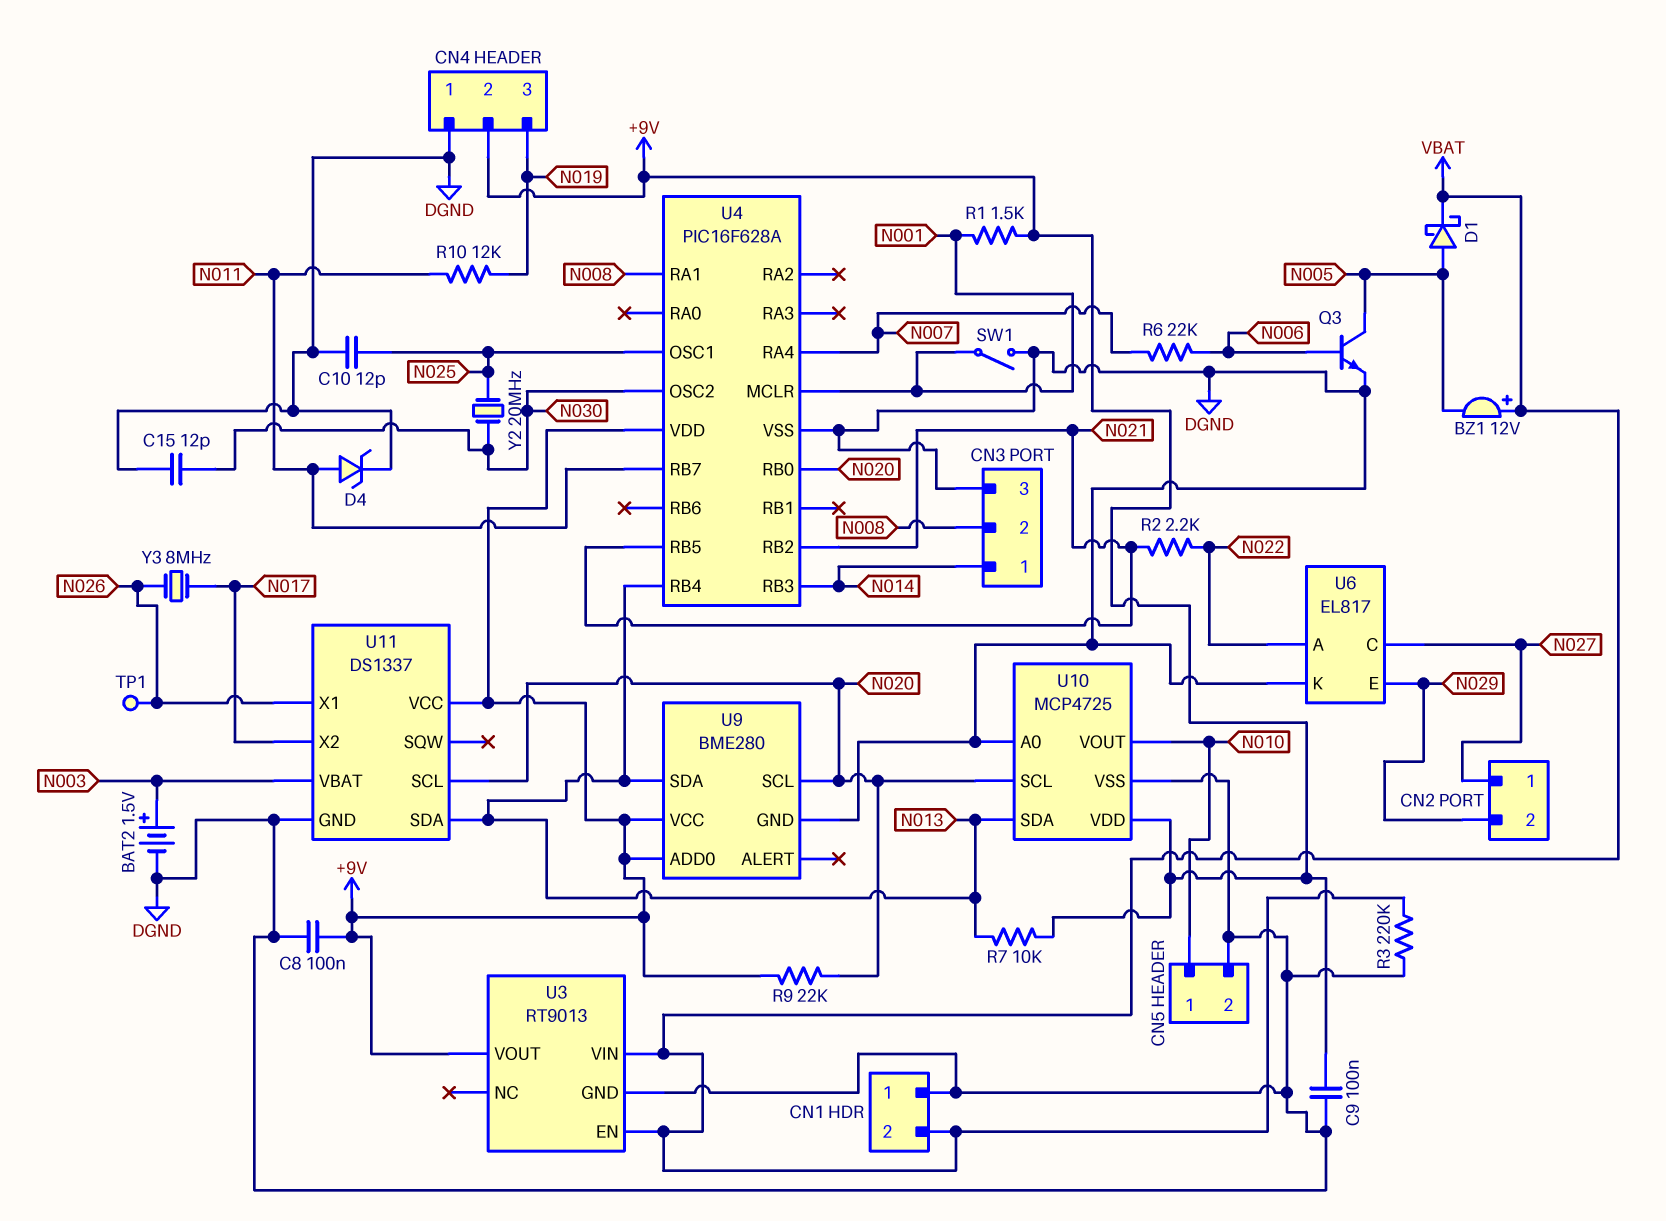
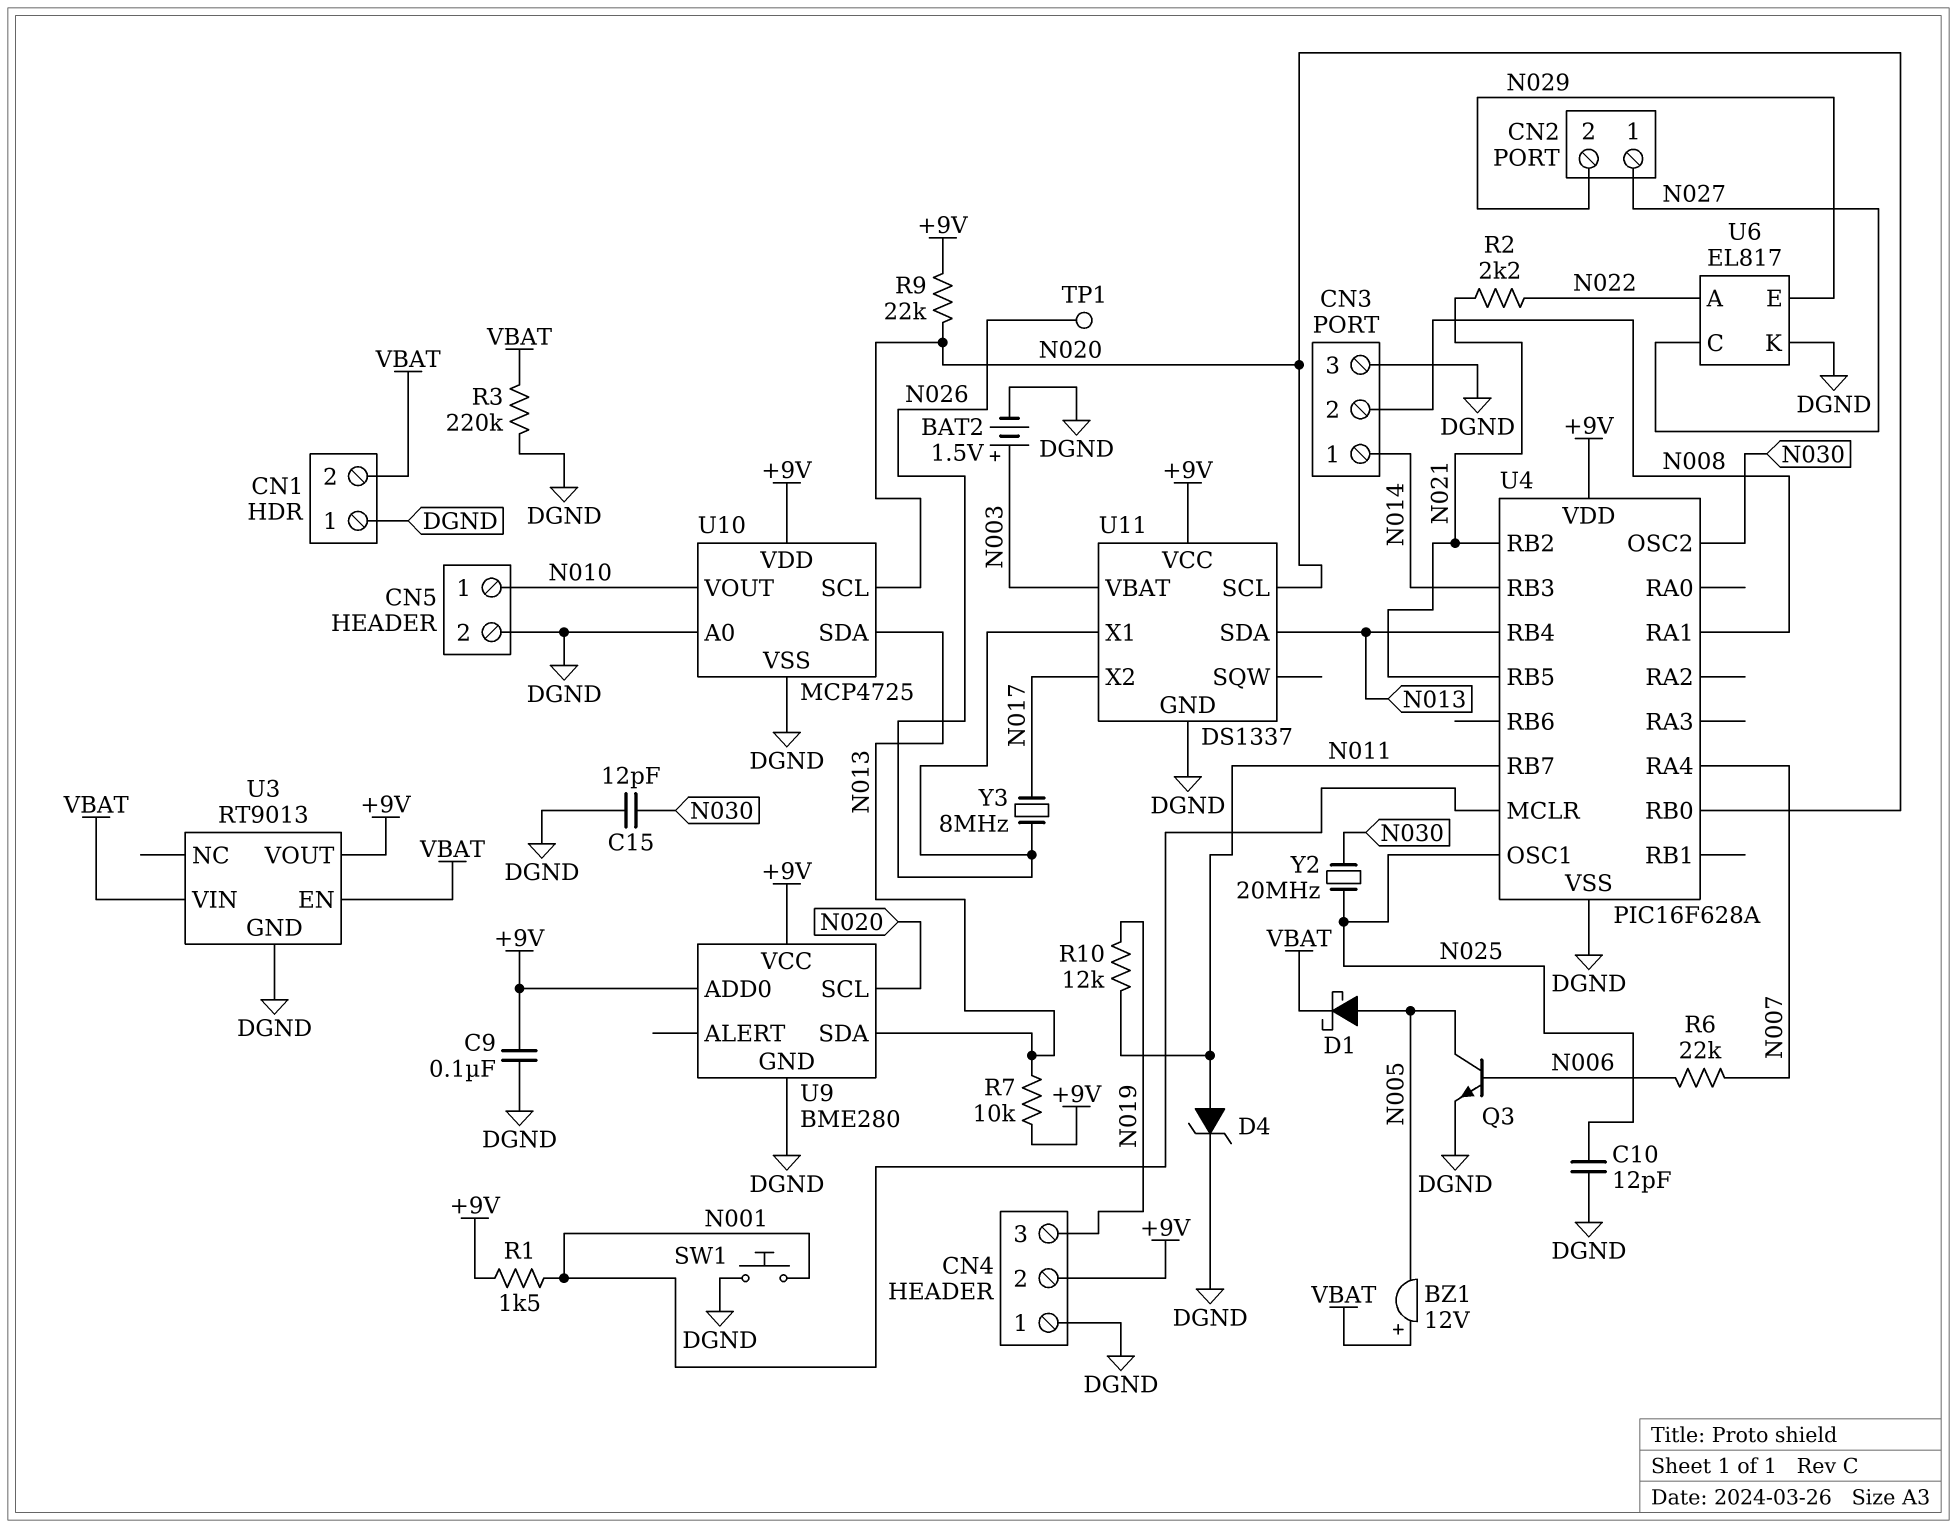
C8: 100nF (+9V, DGND) -> none
SW1: switch (DGND, N001) -> button (DGND, N001)

